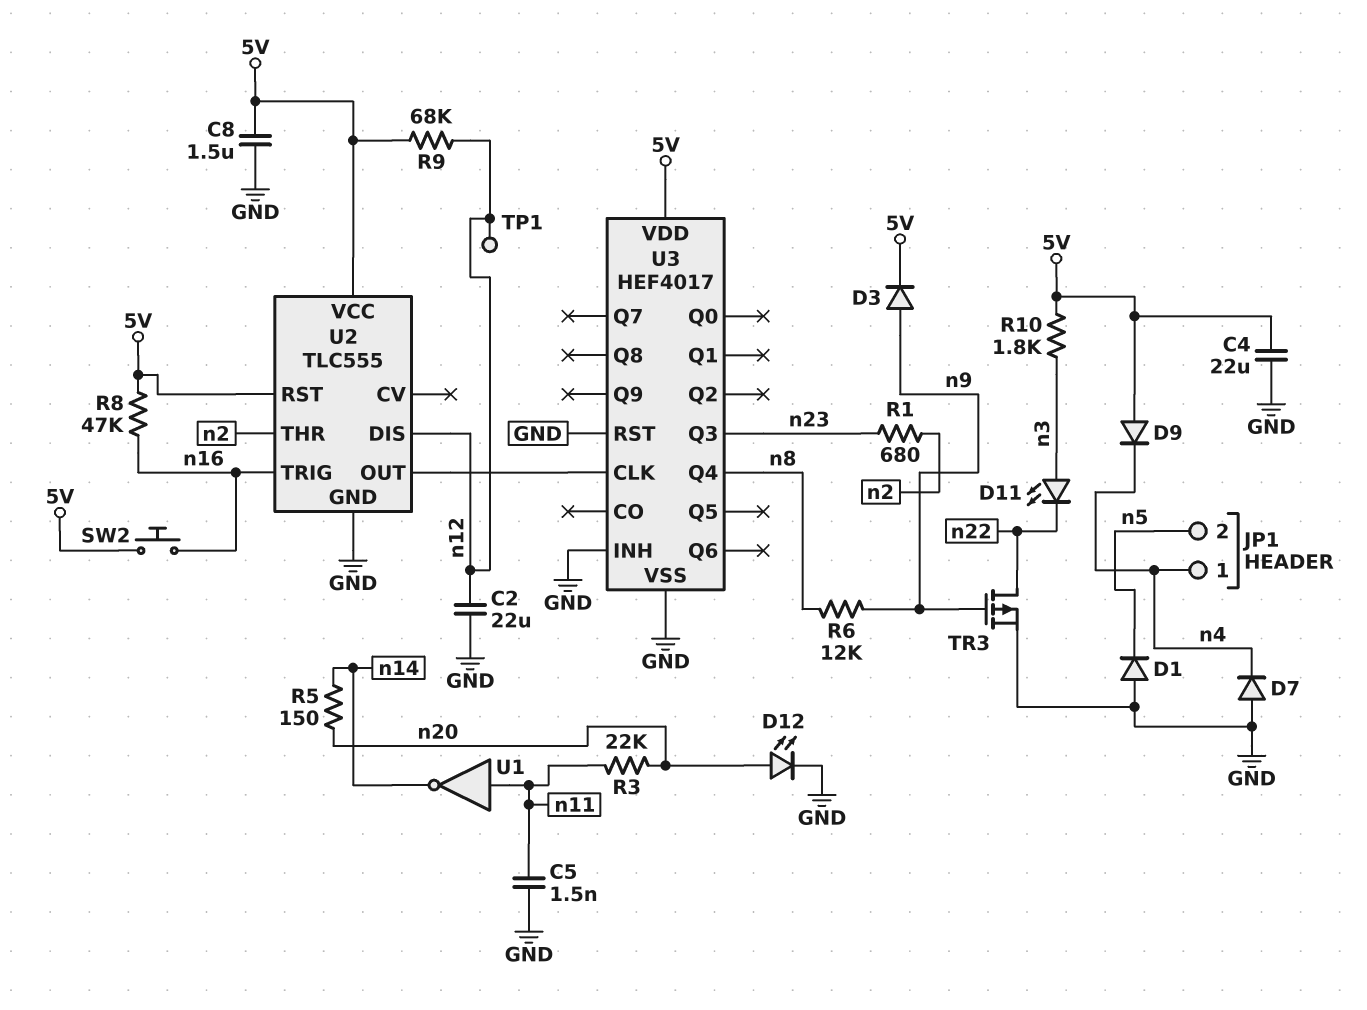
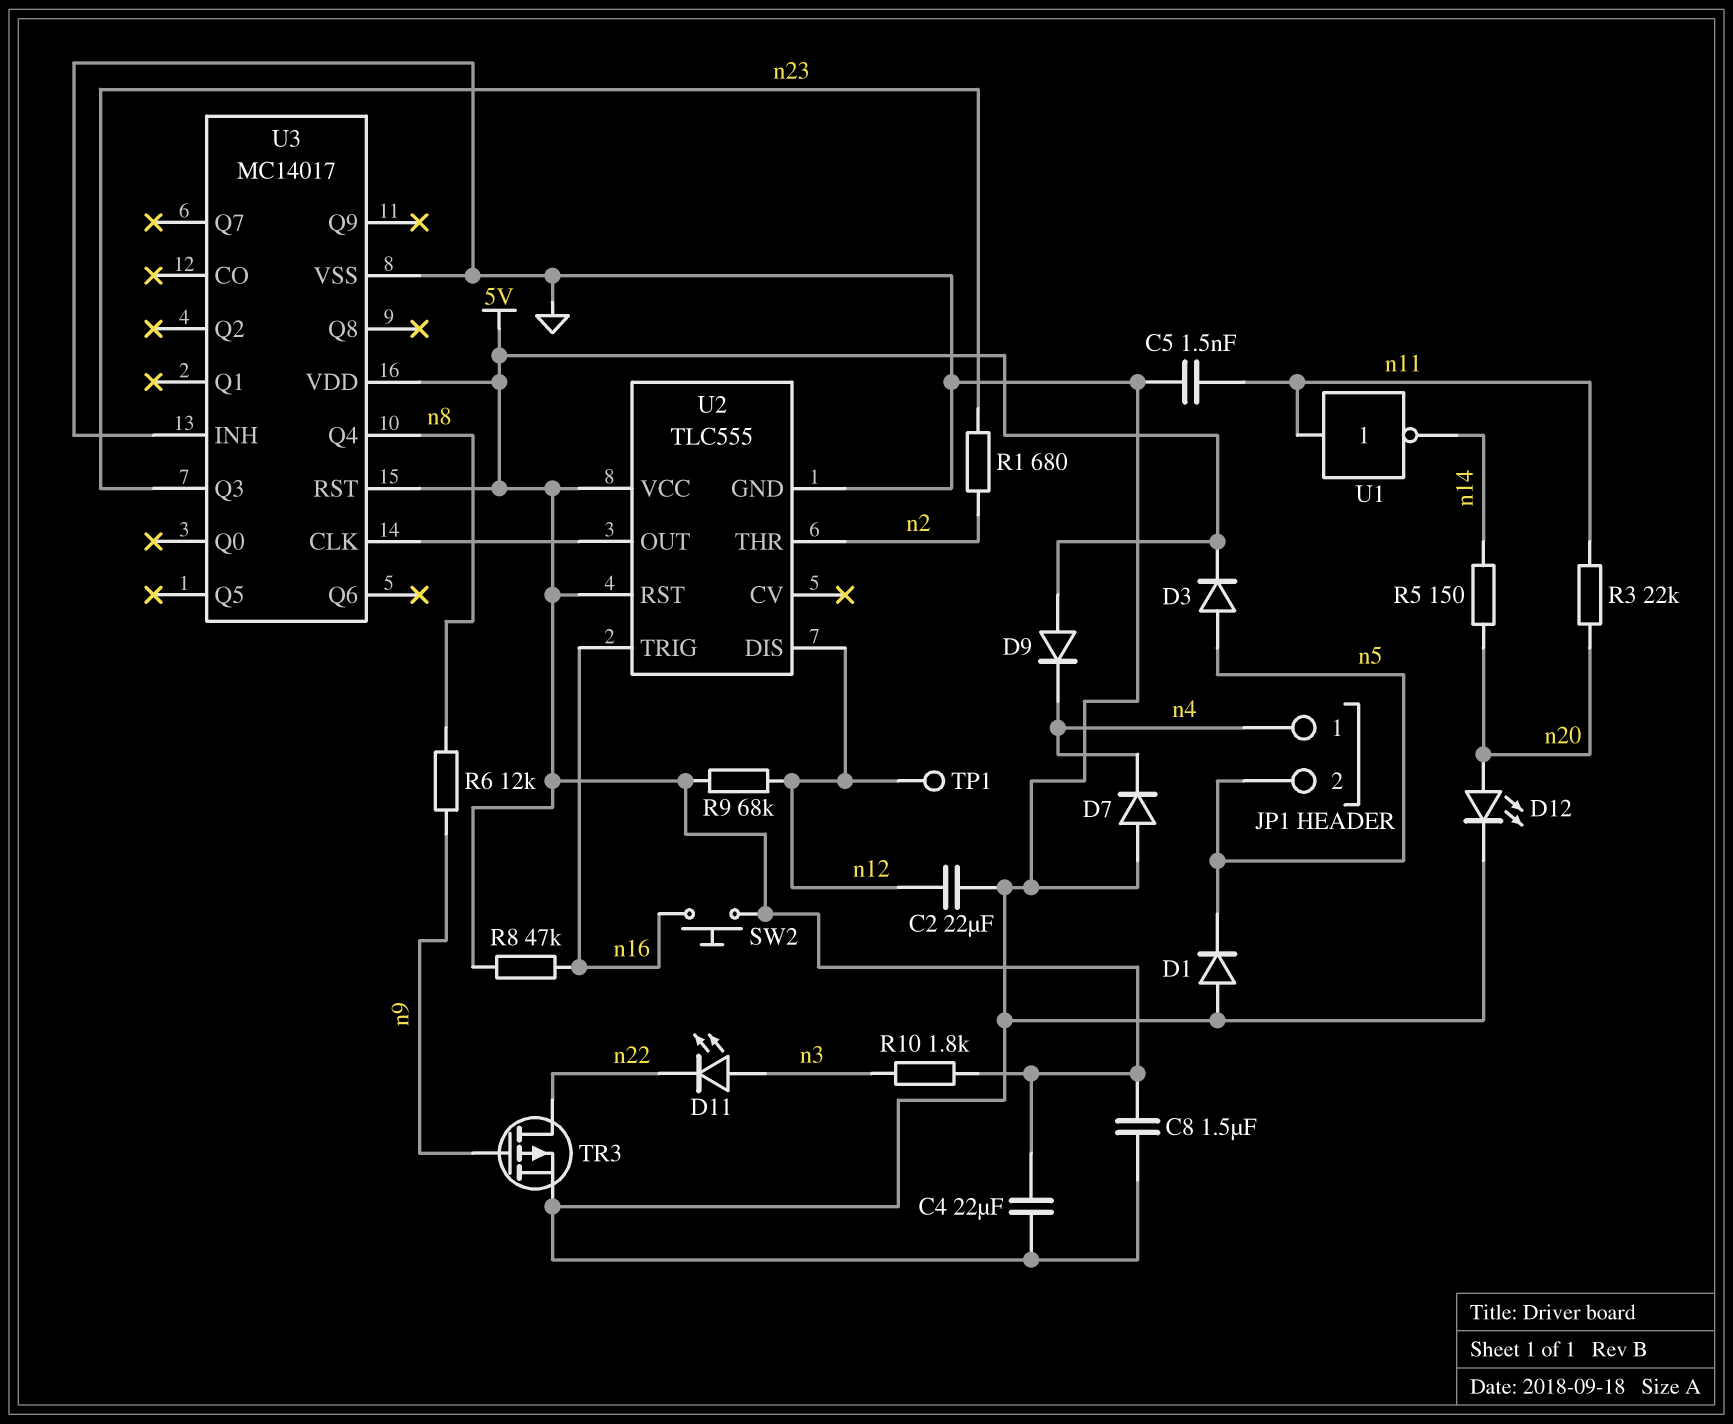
D3: diode (A n9, K 5V) -> diode (A n5, K 5V)
U3: HEF4017 -> MC14017
U3 pin RST: GND -> 5V

